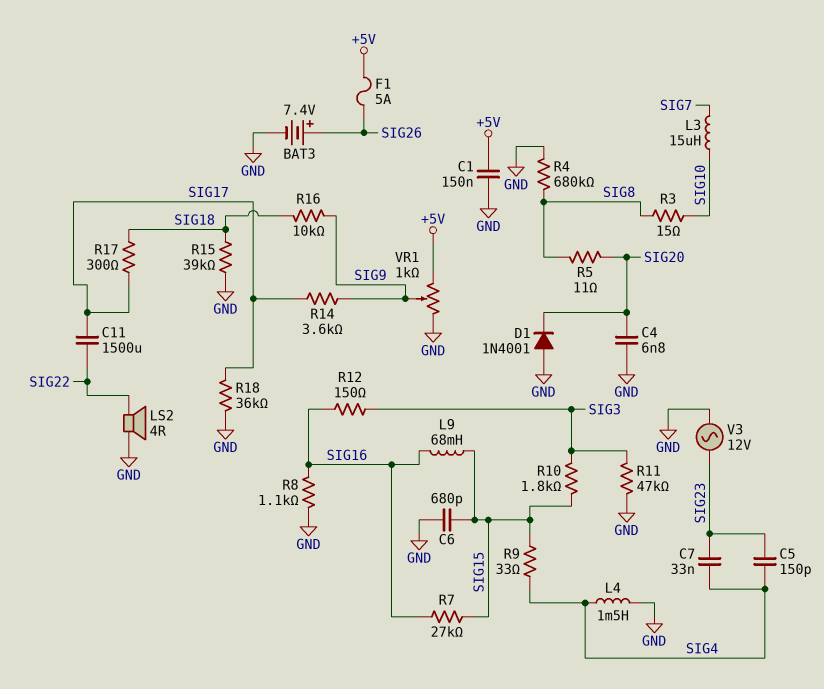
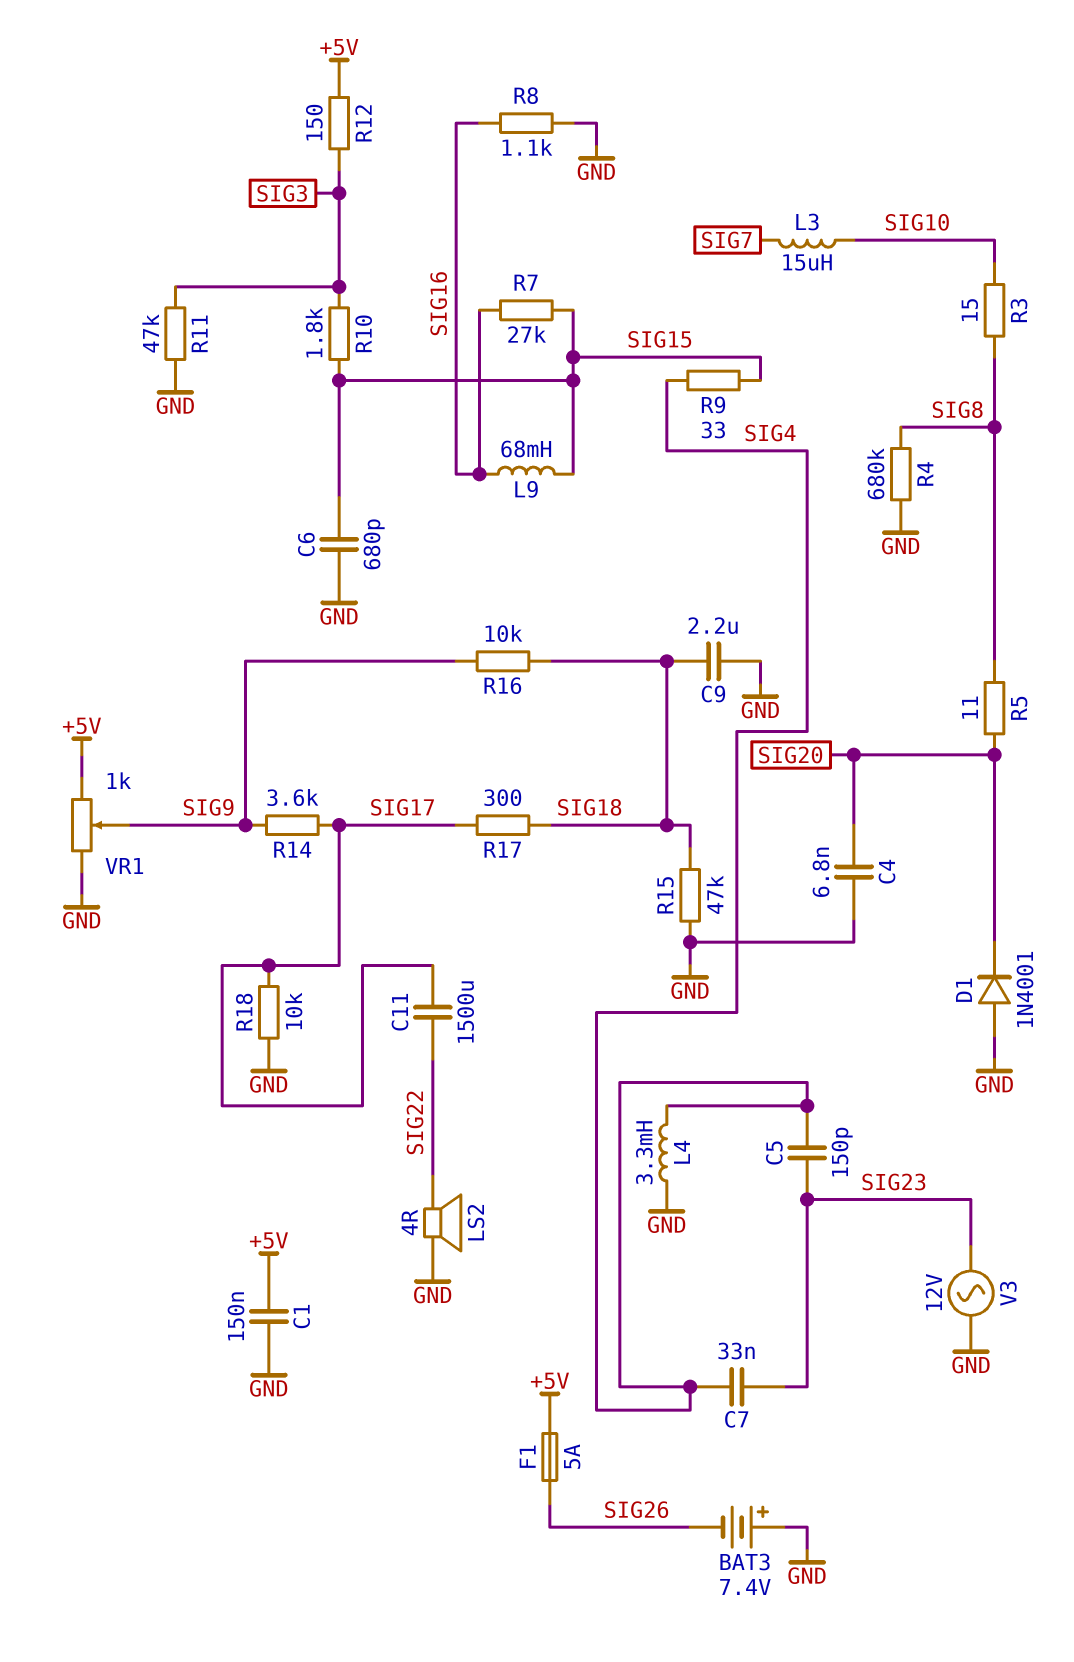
BAT3: 7.4V (plus SIG26, minus GND) -> 7.4V (plus GND, minus SIG26)
C9: none -> 2.2uF (GND, SIG18)
L4: 1.5mH (GND, SIG4) -> 3.3mH (GND, SIG4)
R12: 150 (SIG3, SIG16) -> 150 (+5V, SIG3)
R15: 39k (GND, SIG18) -> 47k (GND, SIG18)
R18: 36k (GND, SIG17) -> 10k (GND, SIG17)

